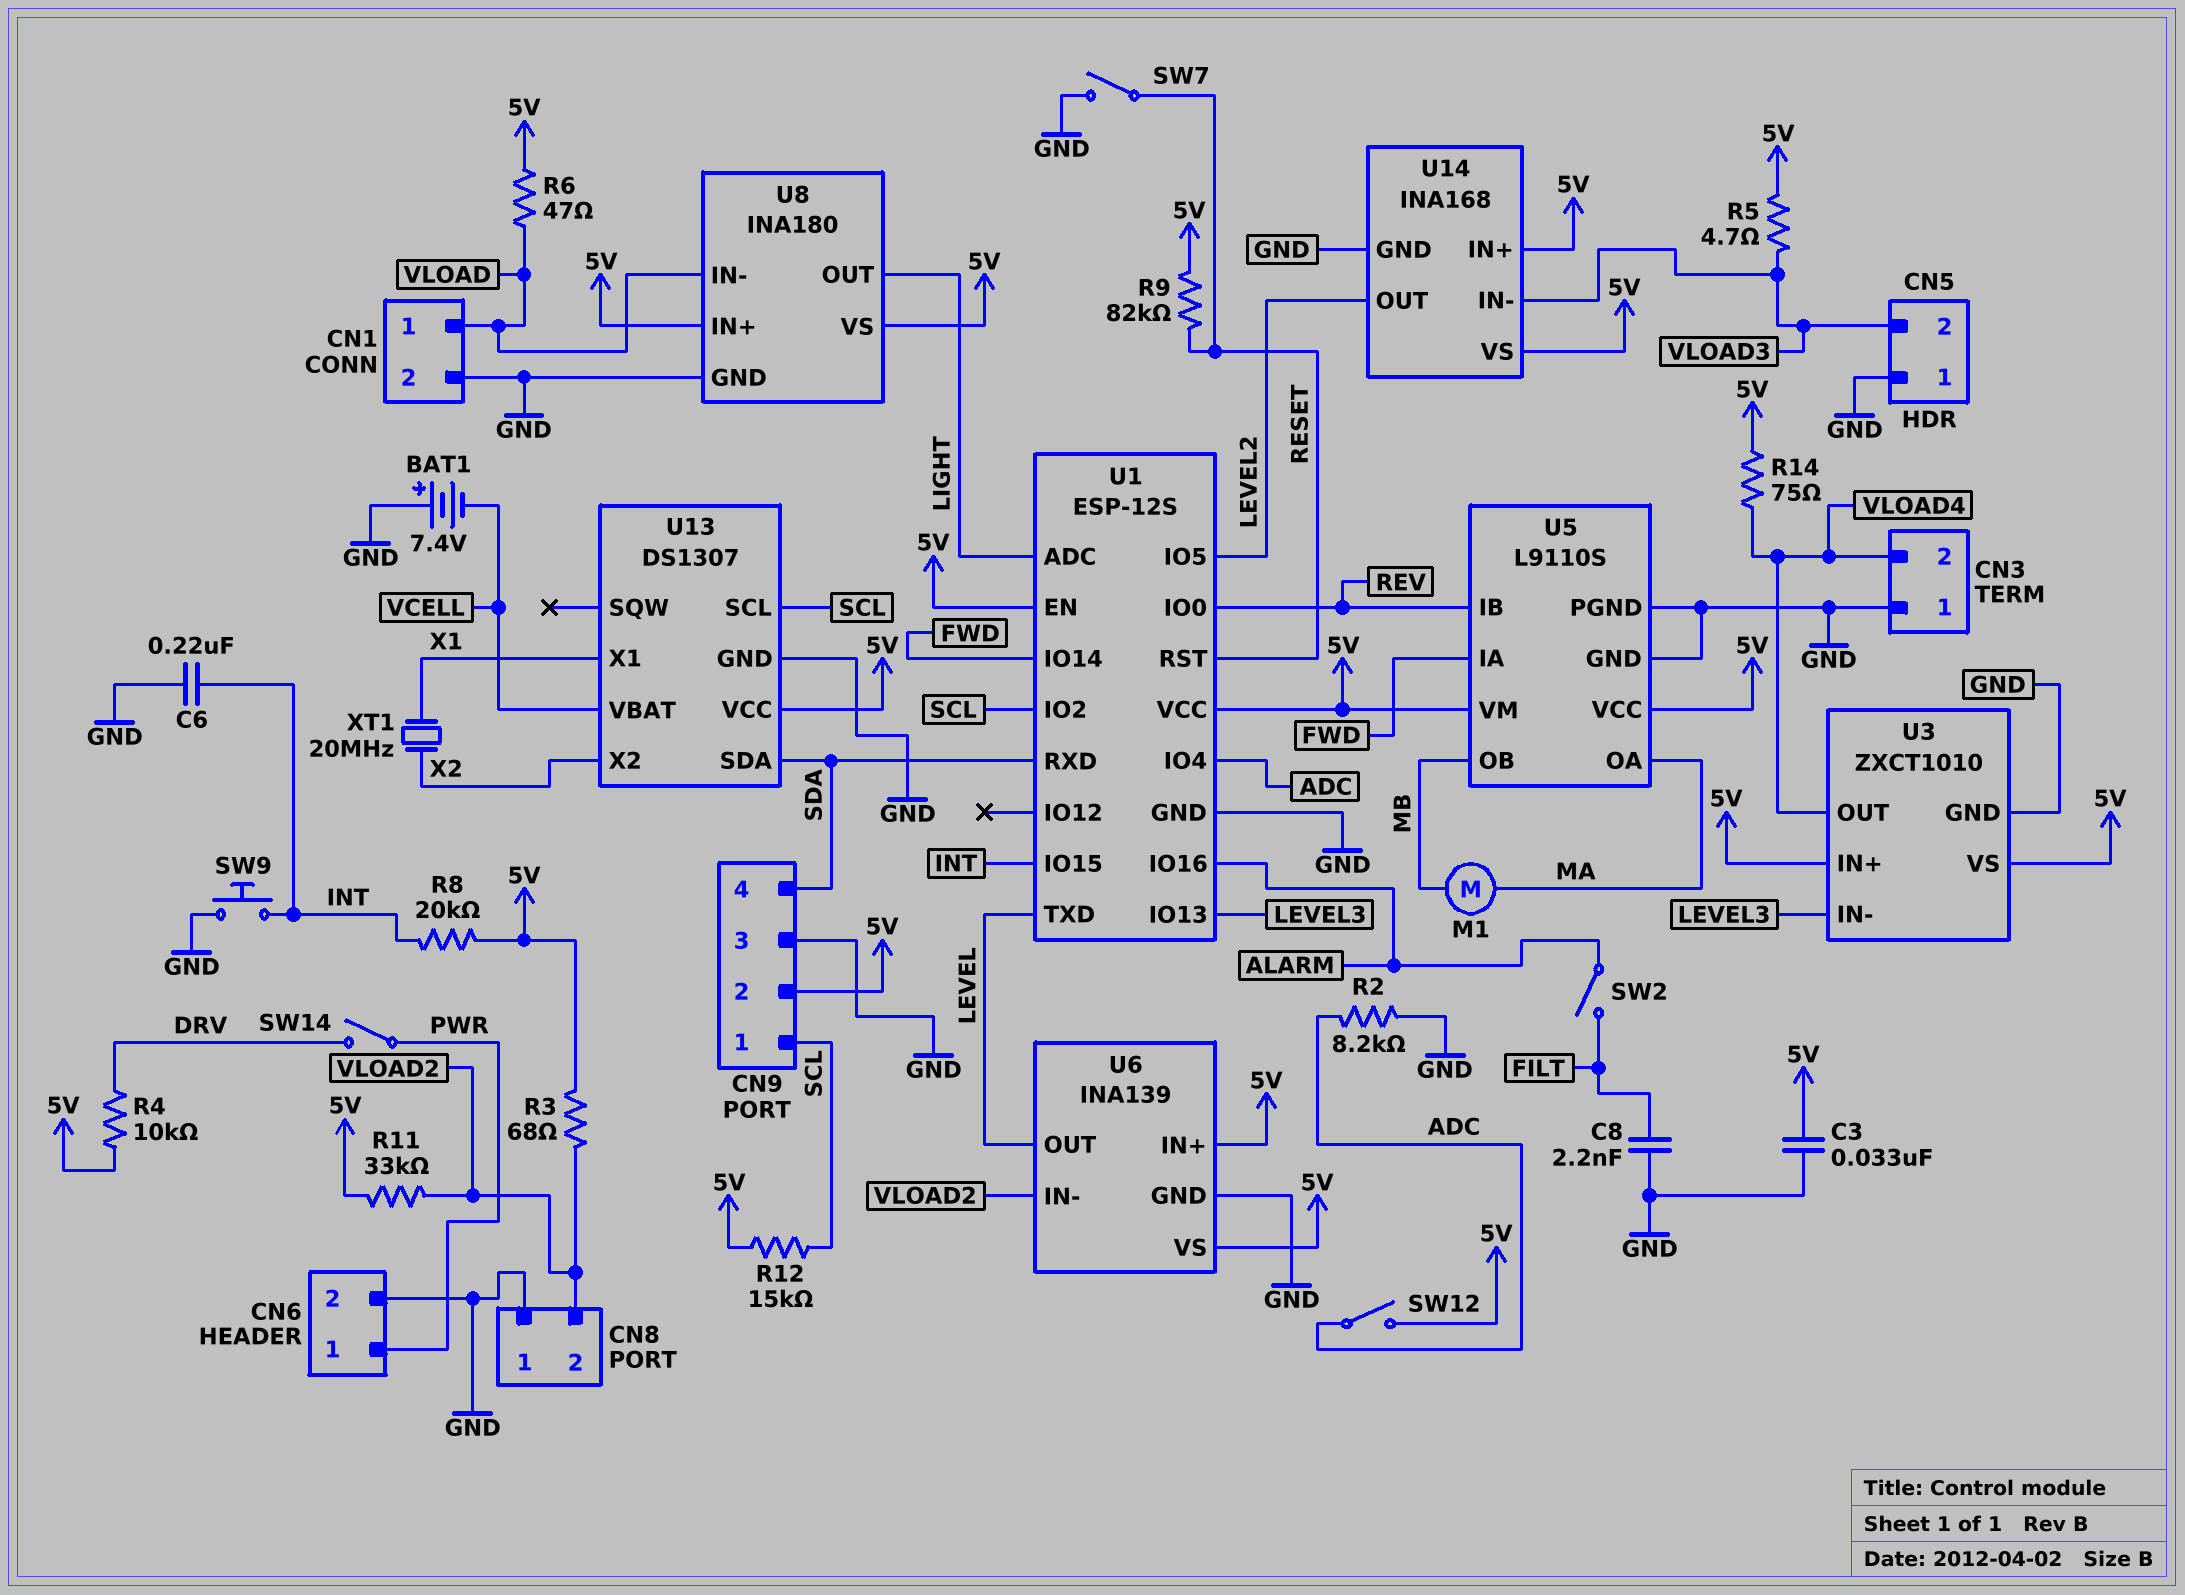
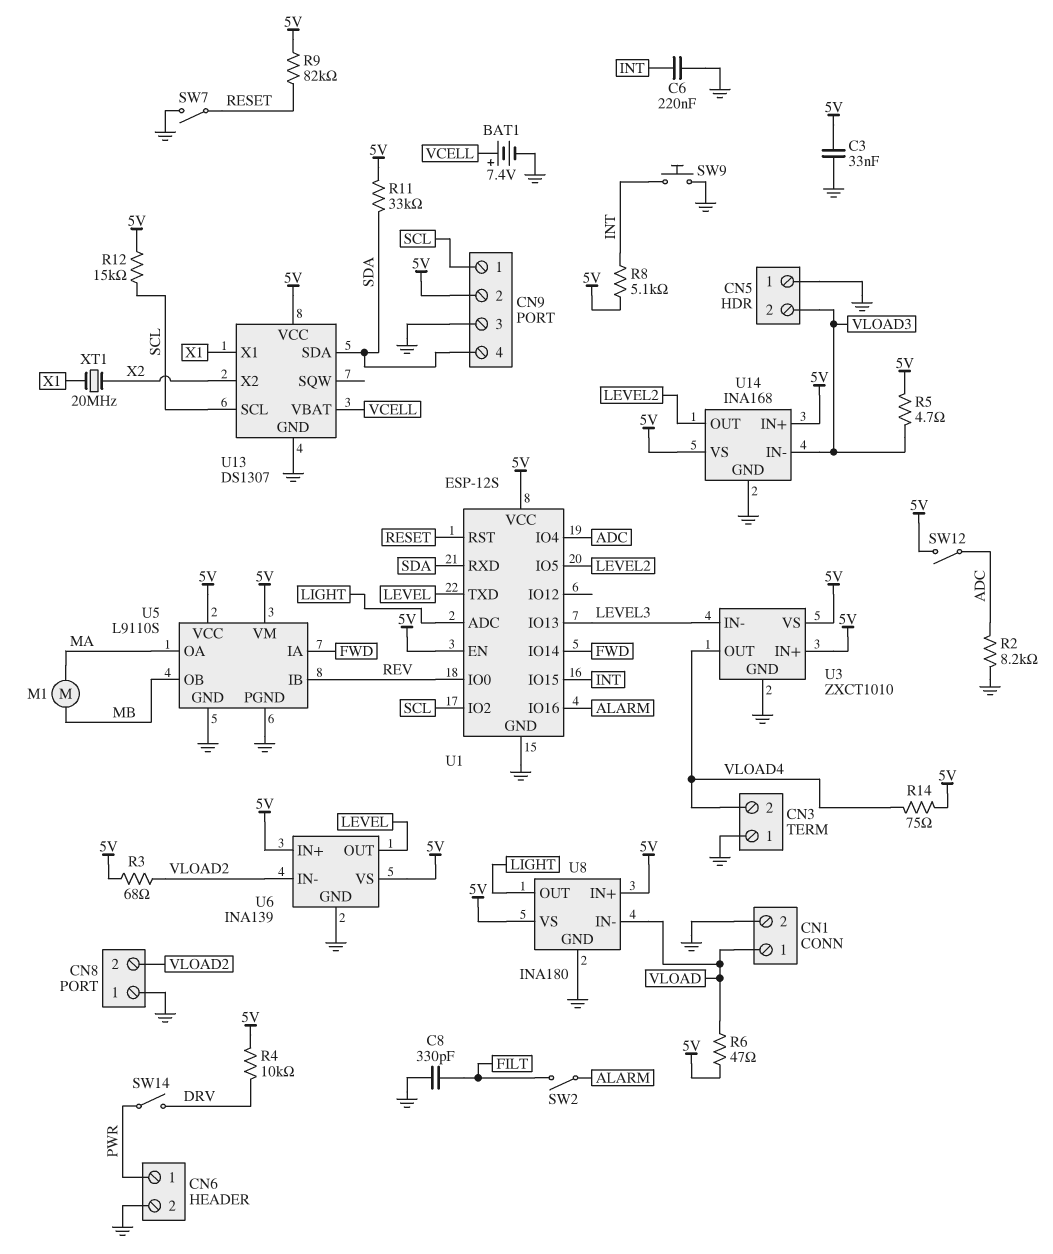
BAT1: 7.4V (plus GND, minus VCELL) -> 7.4V (plus VCELL, minus GND)
C8: 2.2nF (FILT, GND) -> 330pF (FILT, GND)
R8: 20k (5V, INT) -> 5.1k (5V, INT)
R11: 33k (5V, VLOAD2) -> 33k (5V, SDA)

